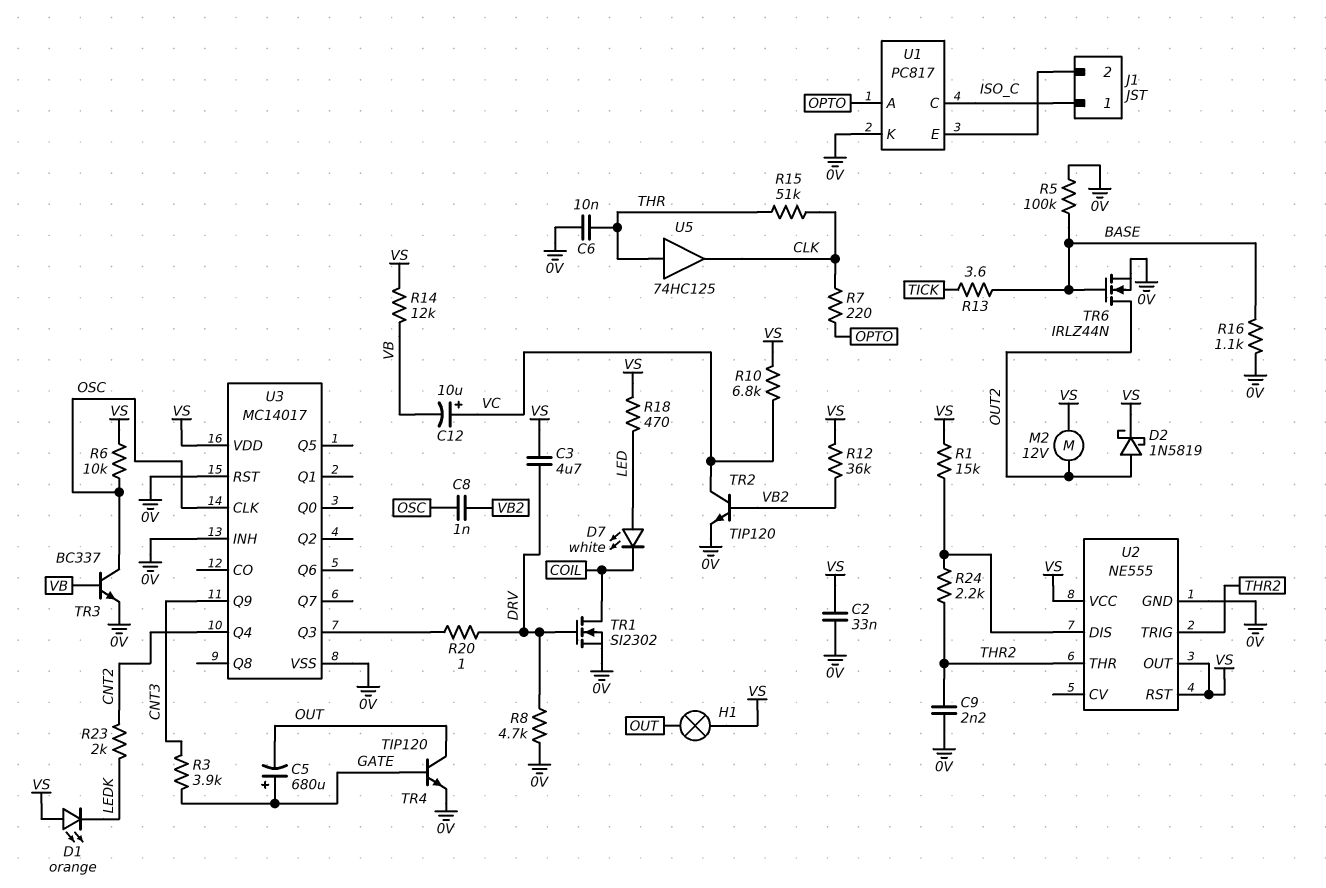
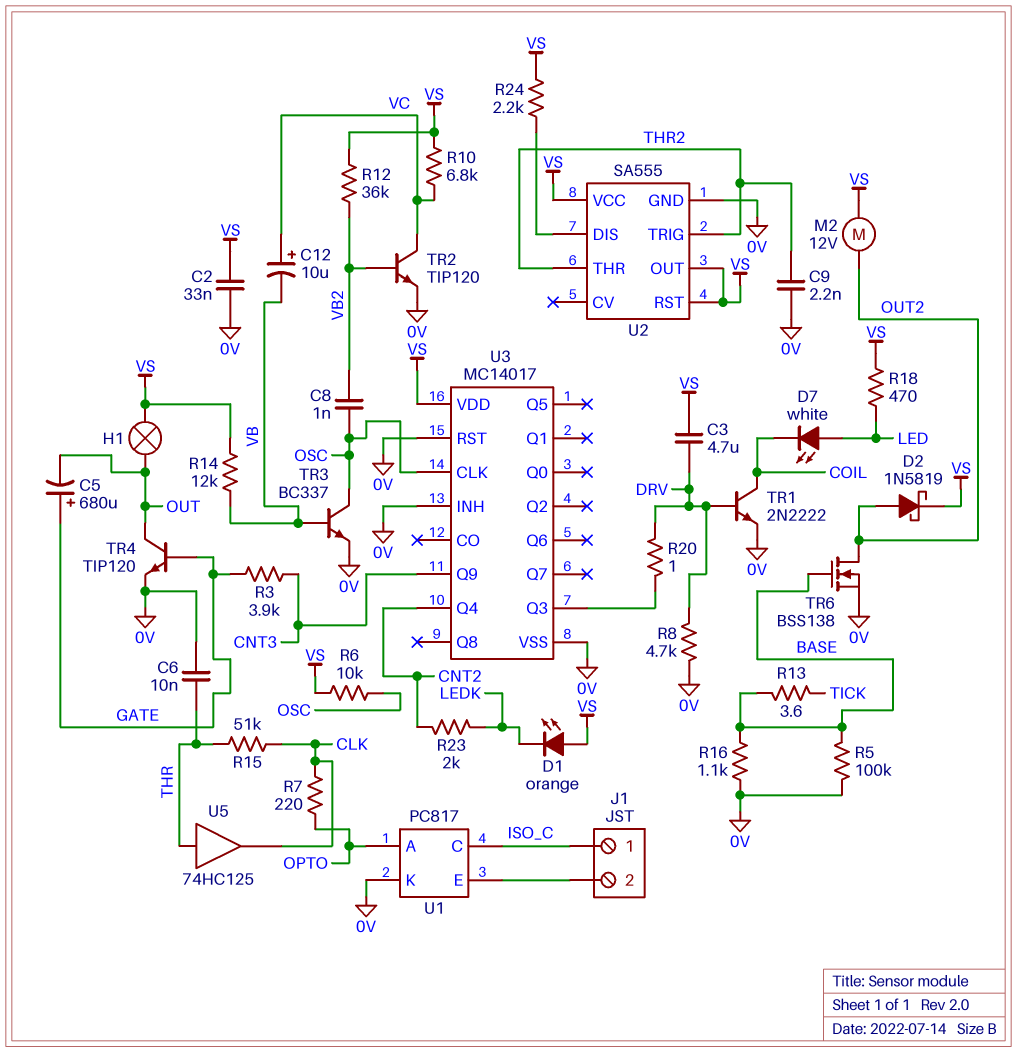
R1: 15k (U2/DIS, VS) -> none
R24: 2.2k (THR2, U2/DIS) -> 2.2k (U2/DIS, VS)
TR1: NMOS SI2302 (G DRV, D COIL, S 0V) -> NPN 2N2222 (B DRV, C COIL, E 0V)
TR6: NMOS IRLZ44N (G BASE, D OUT2, S 0V) -> NMOS BSS138 (G BASE, D OUT2, S 0V)
U2: NE555 -> SA555

